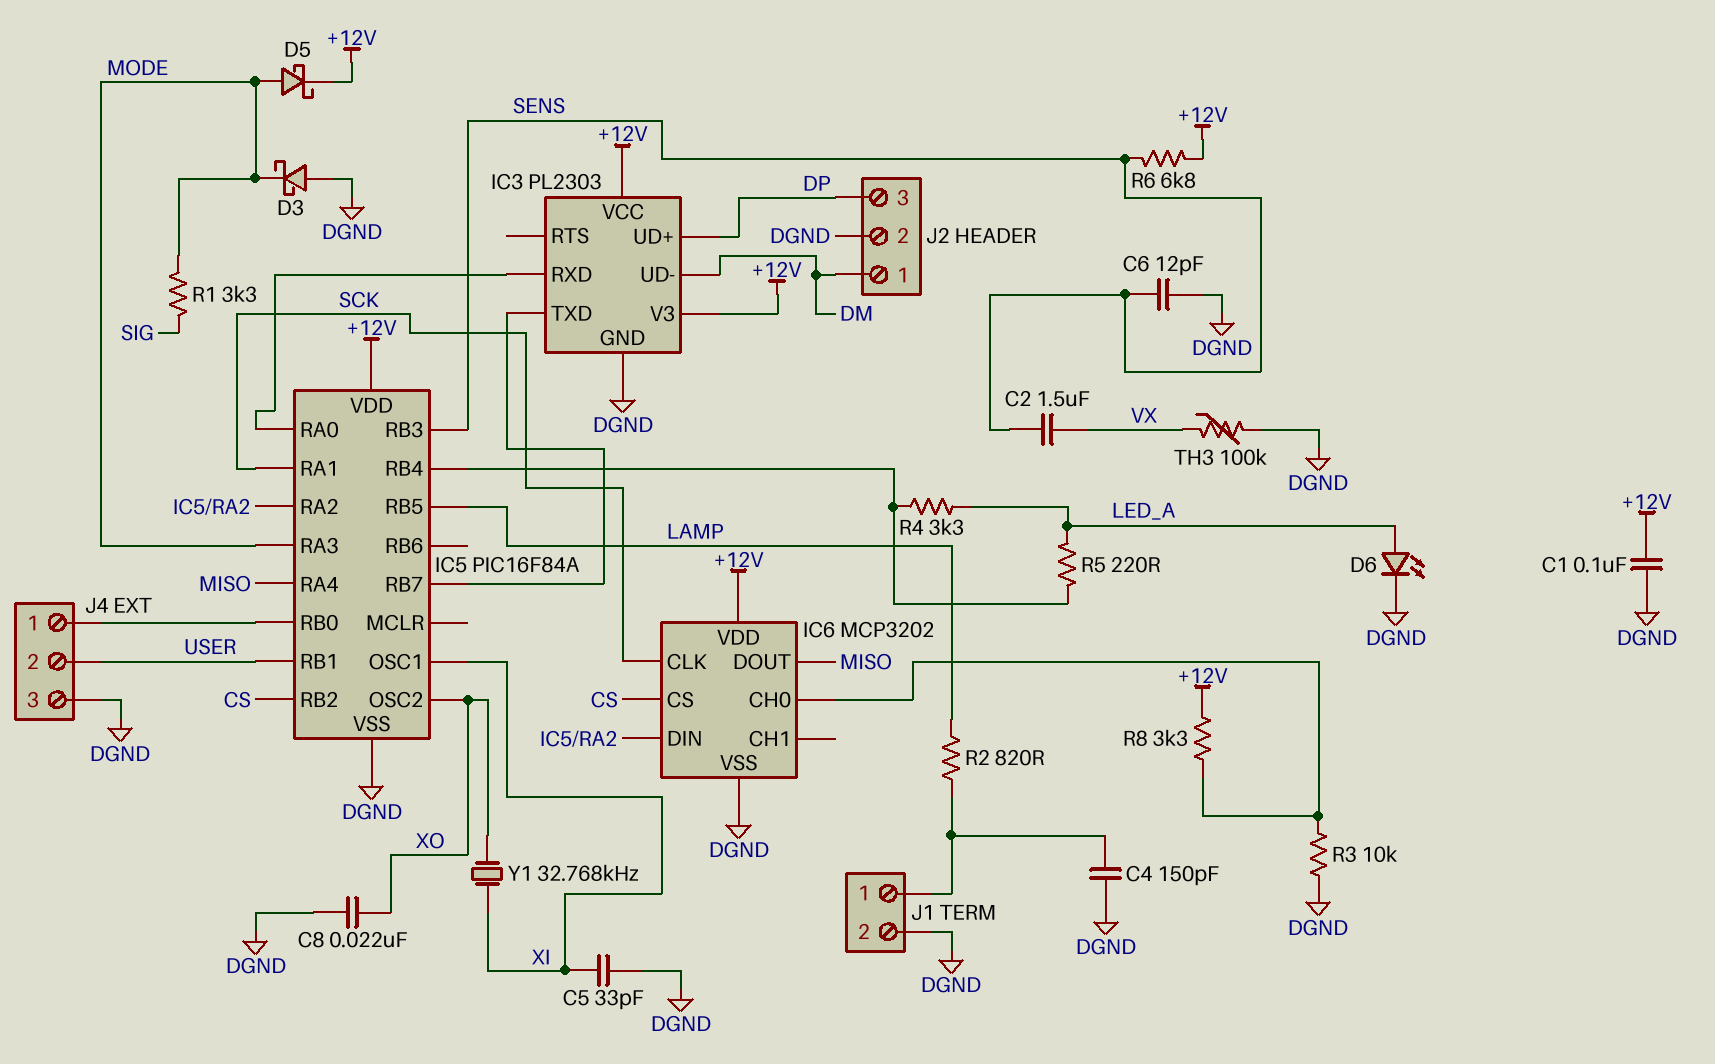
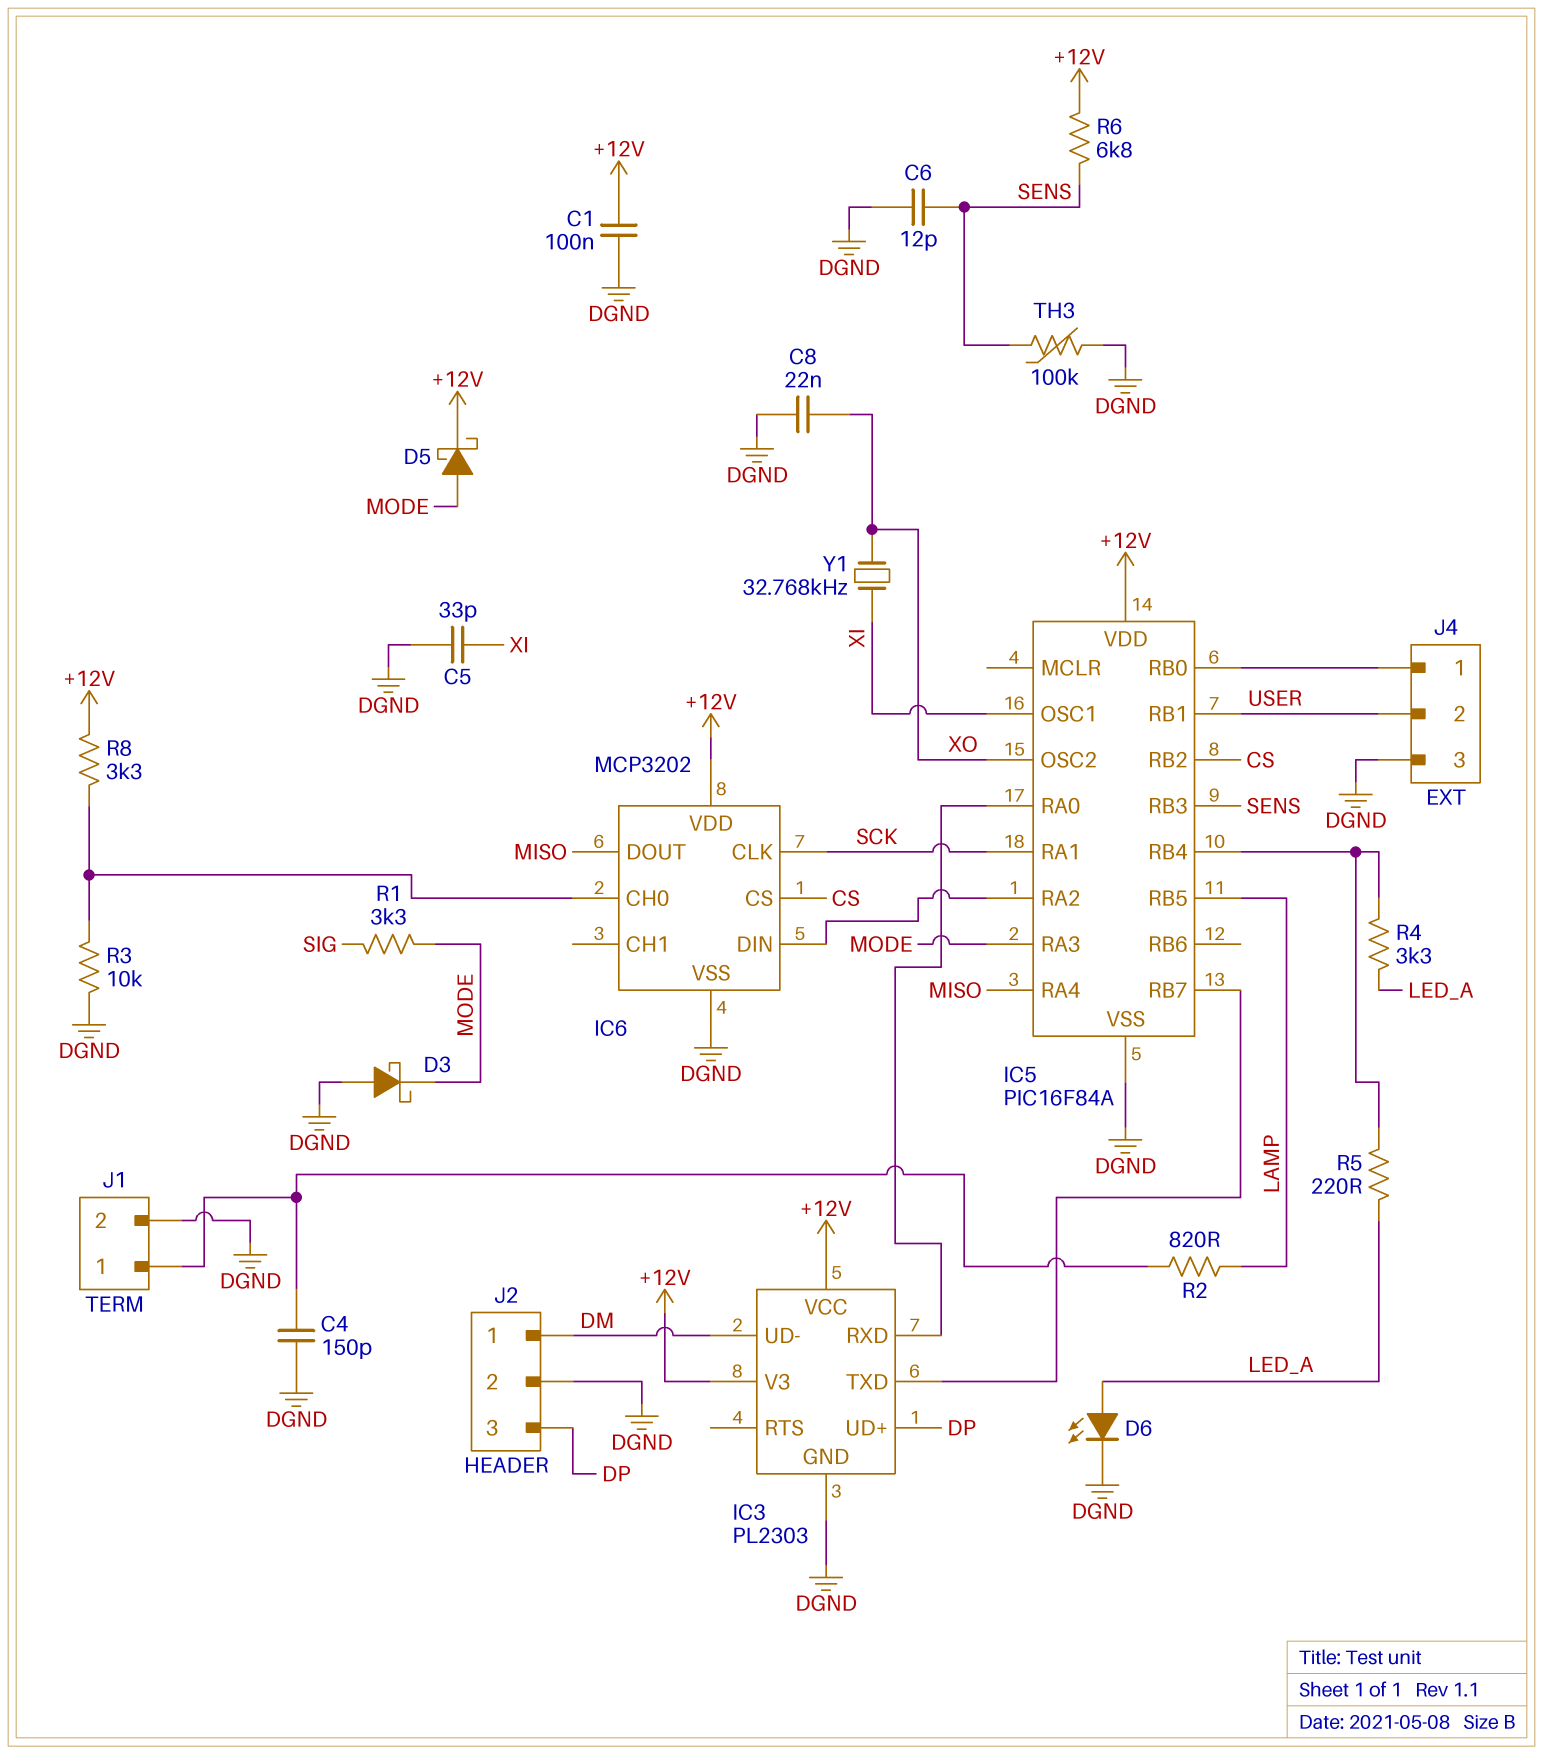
C2: 1.5uF (SENS, VX) -> none
TH3: 100k (DGND, VX) -> 100k (DGND, SENS)

